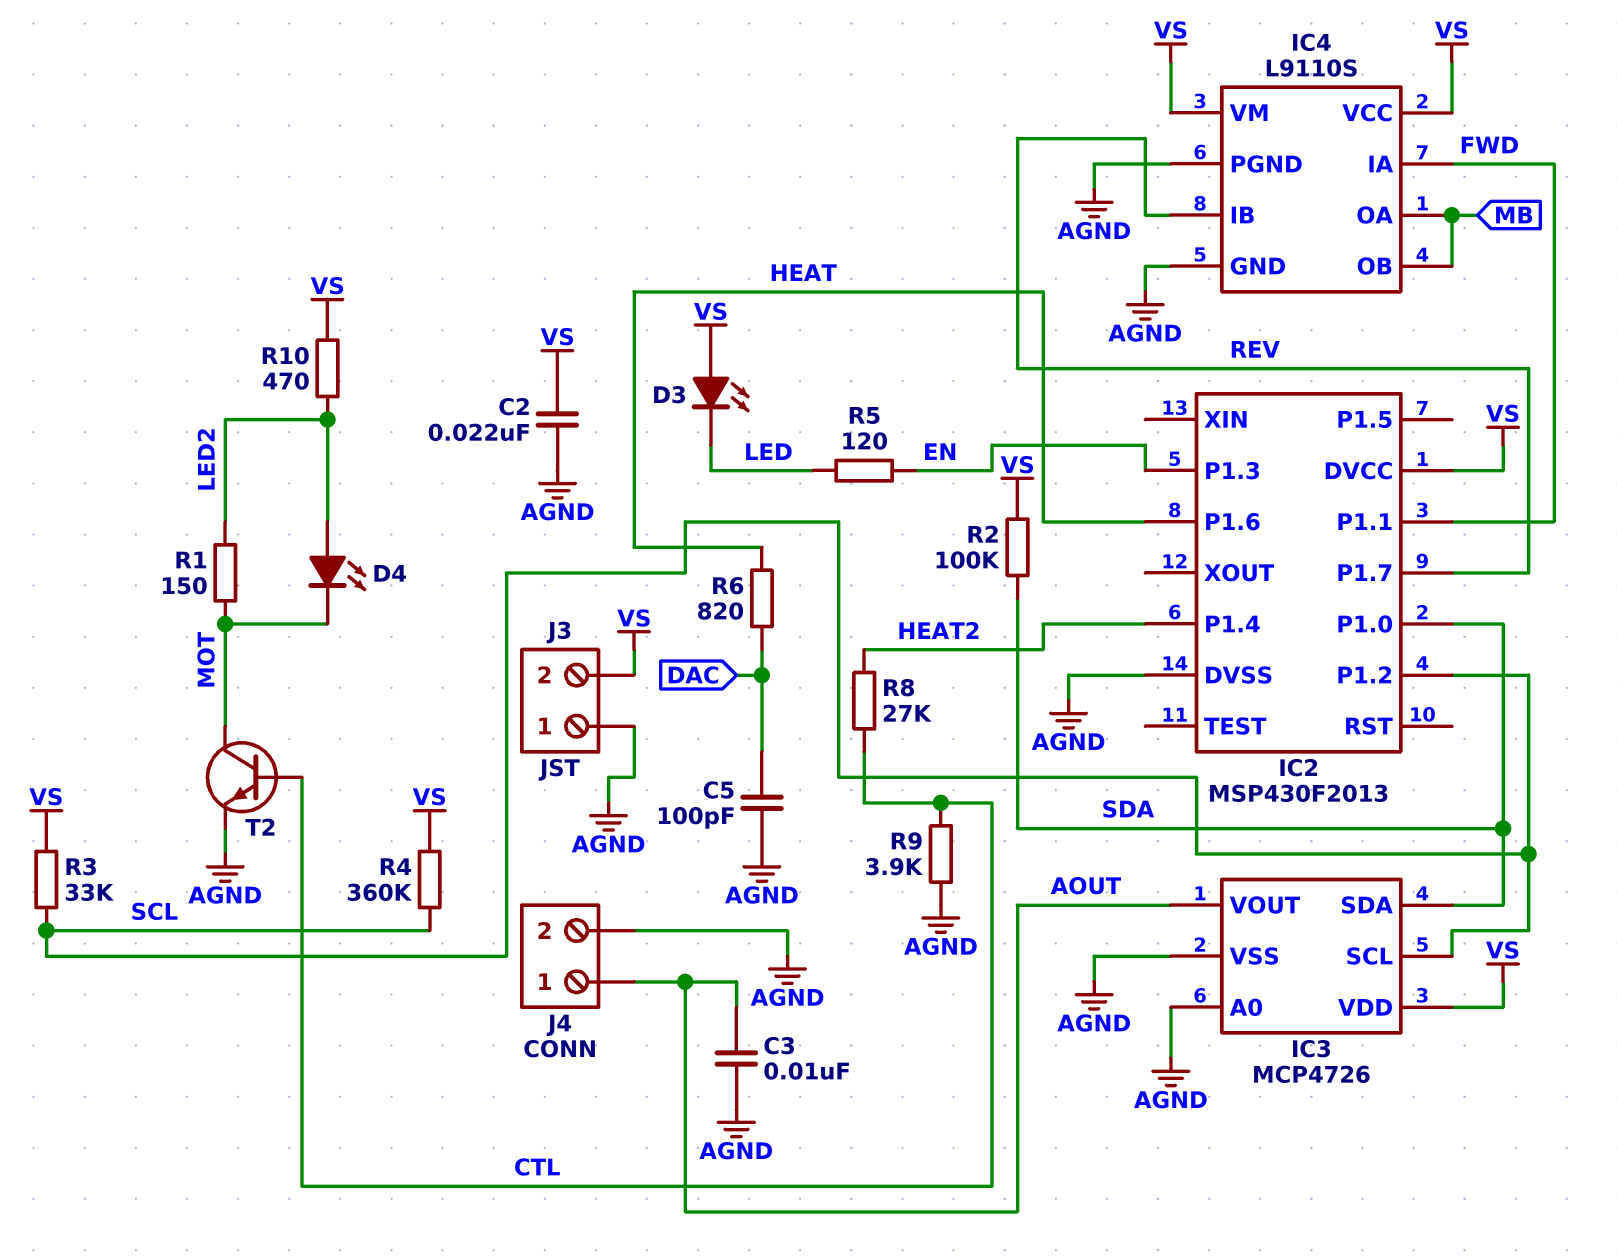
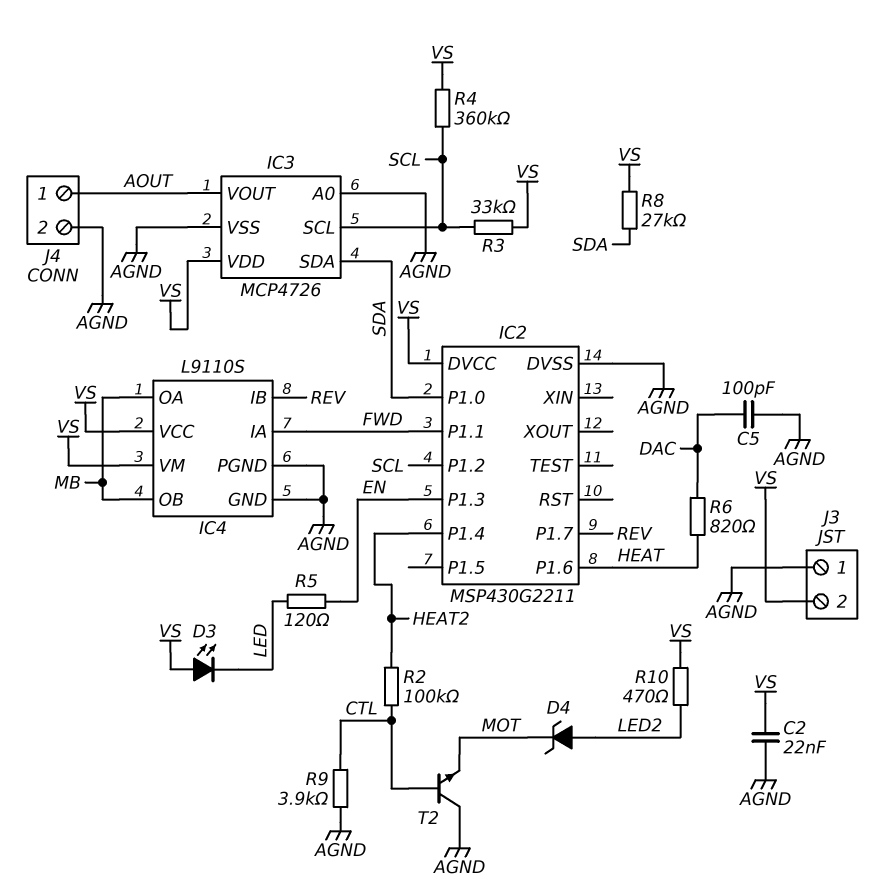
C3: 10nF (AGND, AOUT) -> none
D4: LED (A LED2, K MOT) -> zener (A LED2, K MOT)
IC2: MSP430F2013 -> MSP430G2211
R1: 150 (LED2, MOT) -> none
R2: 100k (SDA, VS) -> 100k (CTL, HEAT2)
R8: 27k (CTL, HEAT2) -> 27k (SDA, VS)
T2: NPN (B CTL, C MOT, E AGND) -> NPN (B CTL, C AGND, E MOT)

